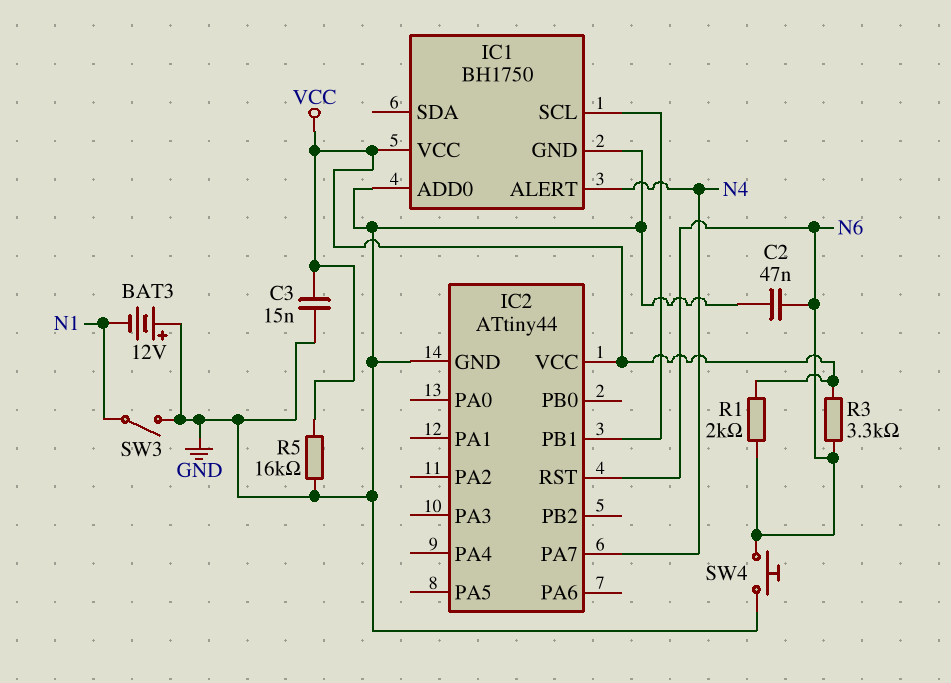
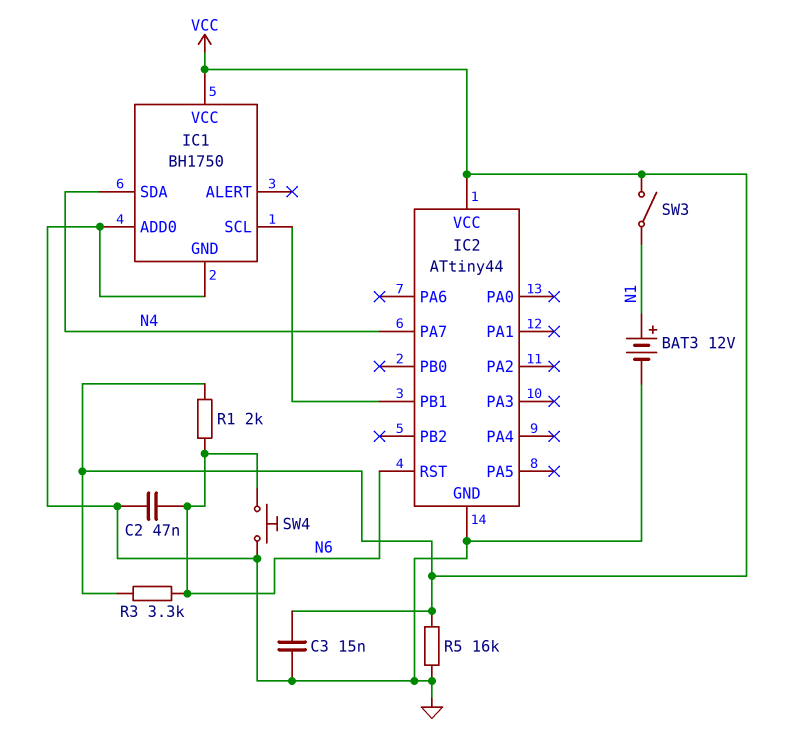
BAT3: 12V (plus GND, minus N1) -> 12V (plus N1, minus GND)
IC1 pin ALERT: N4 -> none
IC1 pin SDA: none -> N4
SW3: switch (GND, N1) -> switch (N1, VCC)

